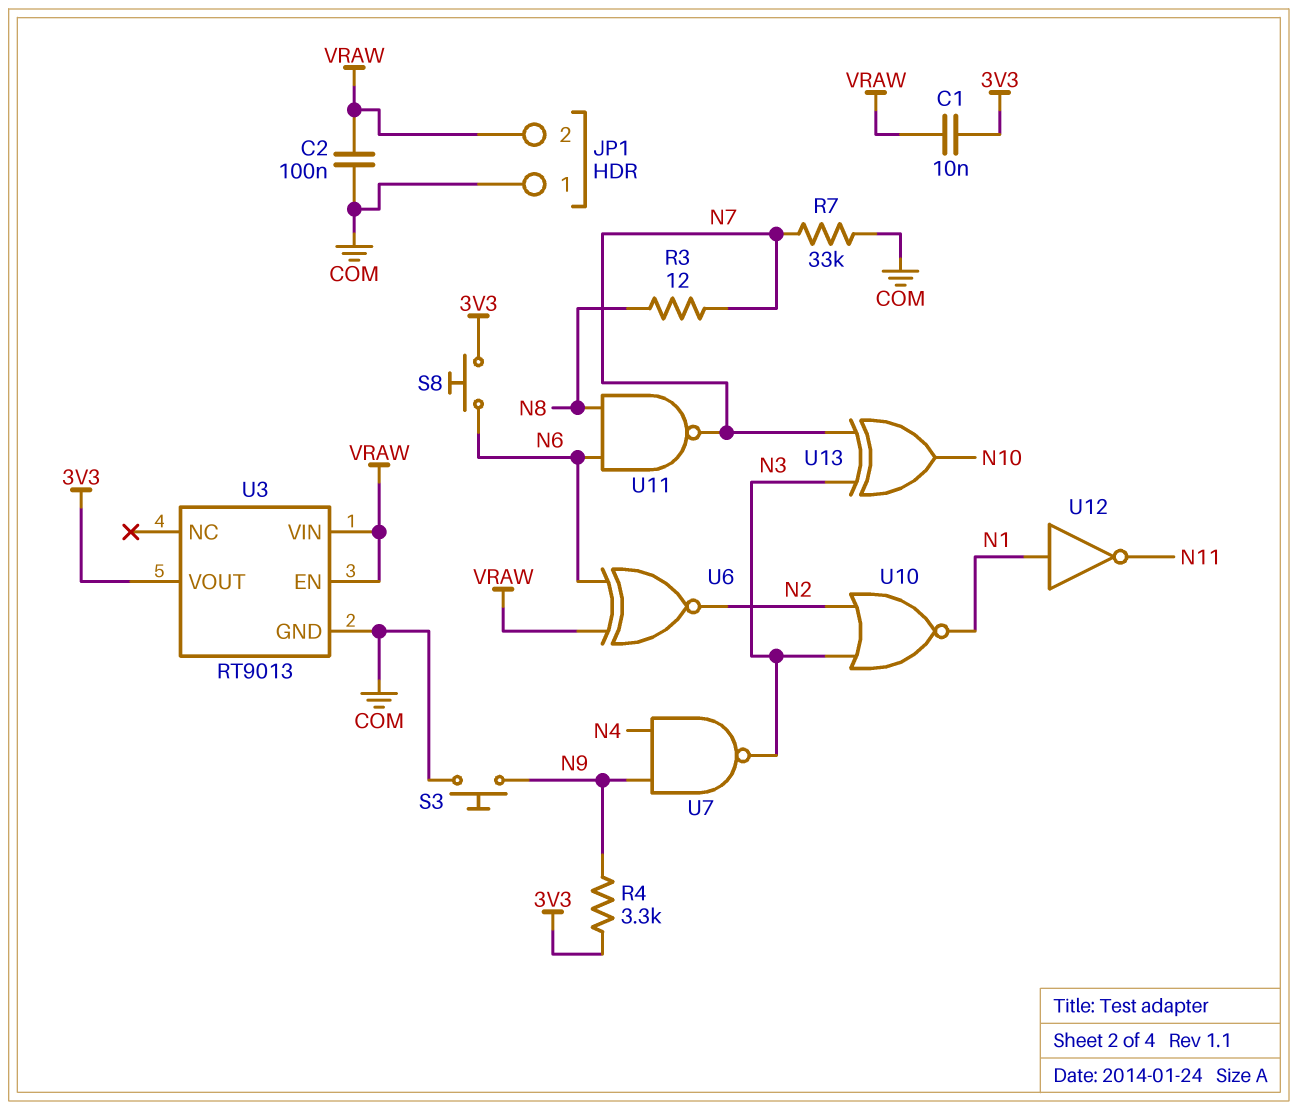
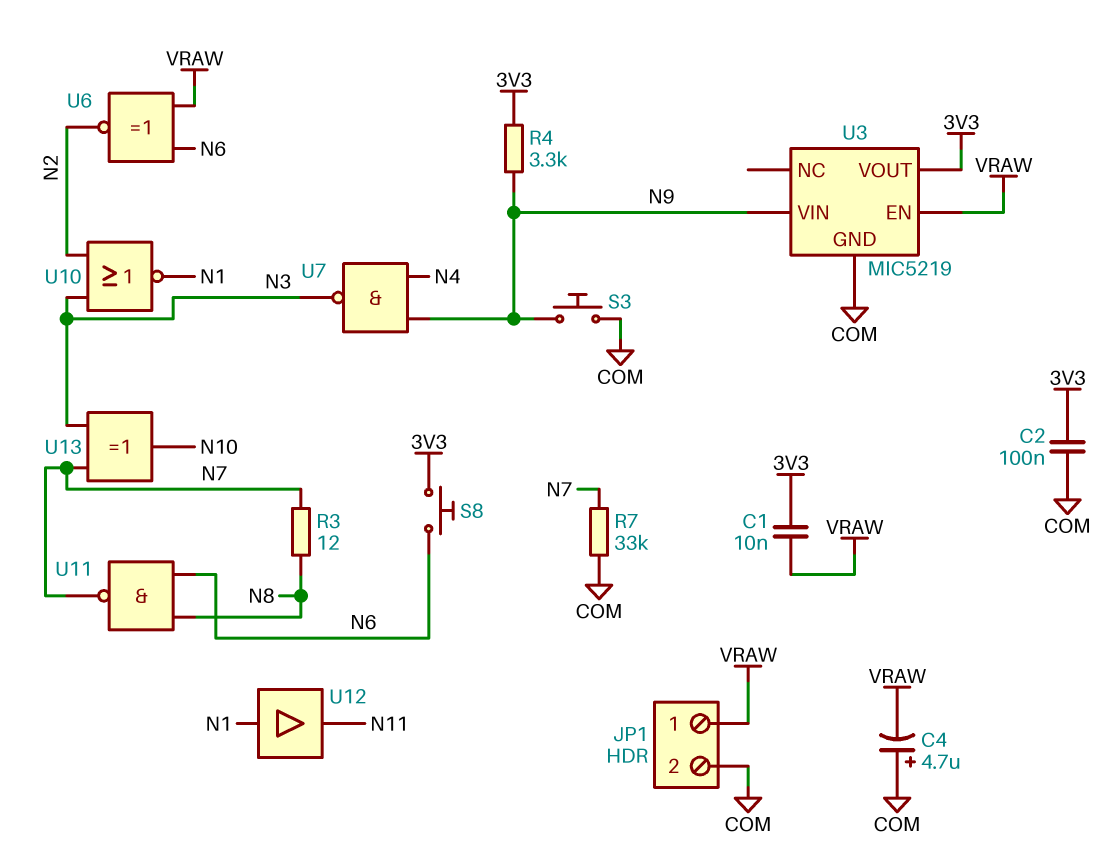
C2: 100nF (COM, VRAW) -> 100nF (3V3, COM)
C4: none -> 4.7uF (plus COM, minus VRAW)
JP1 pin 1: COM -> VRAW
JP1 pin 2: VRAW -> COM
U3: RT9013 -> MIC5219
U3 pin VIN: VRAW -> N9
U12: NOT (in N1, out N11) -> buffer (in N1, out N11)

